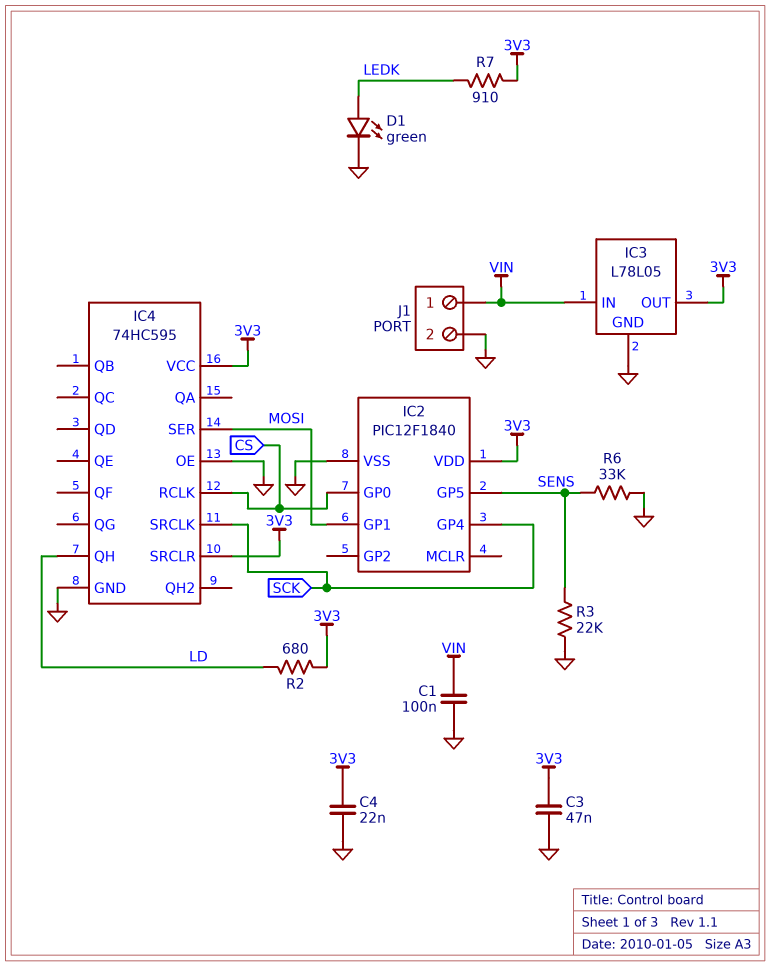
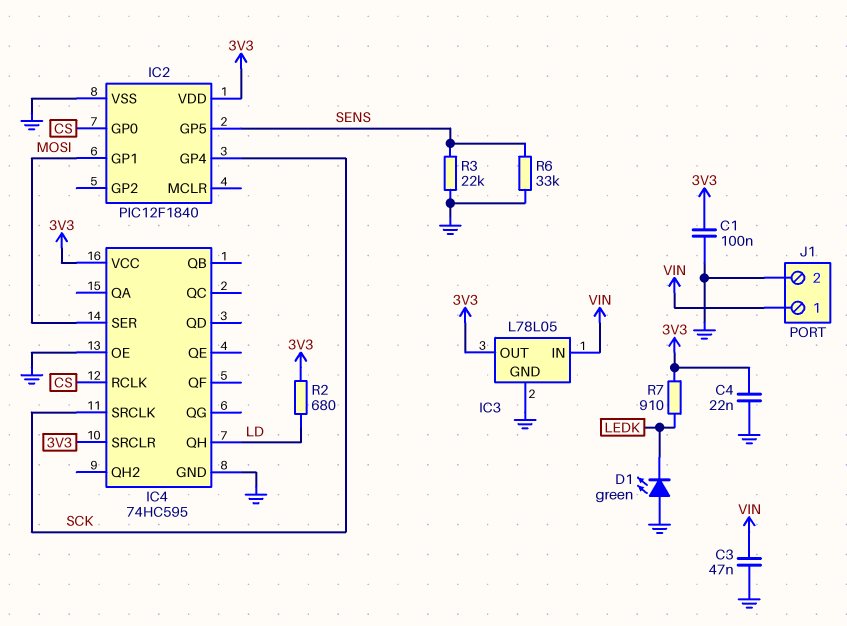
C1: 100nF (GND, VIN) -> 100nF (3V3, GND)
C3: 47nF (3V3, GND) -> 47nF (GND, VIN)
D1: LED green (A LEDK, K GND) -> LED green (A GND, K LEDK)

